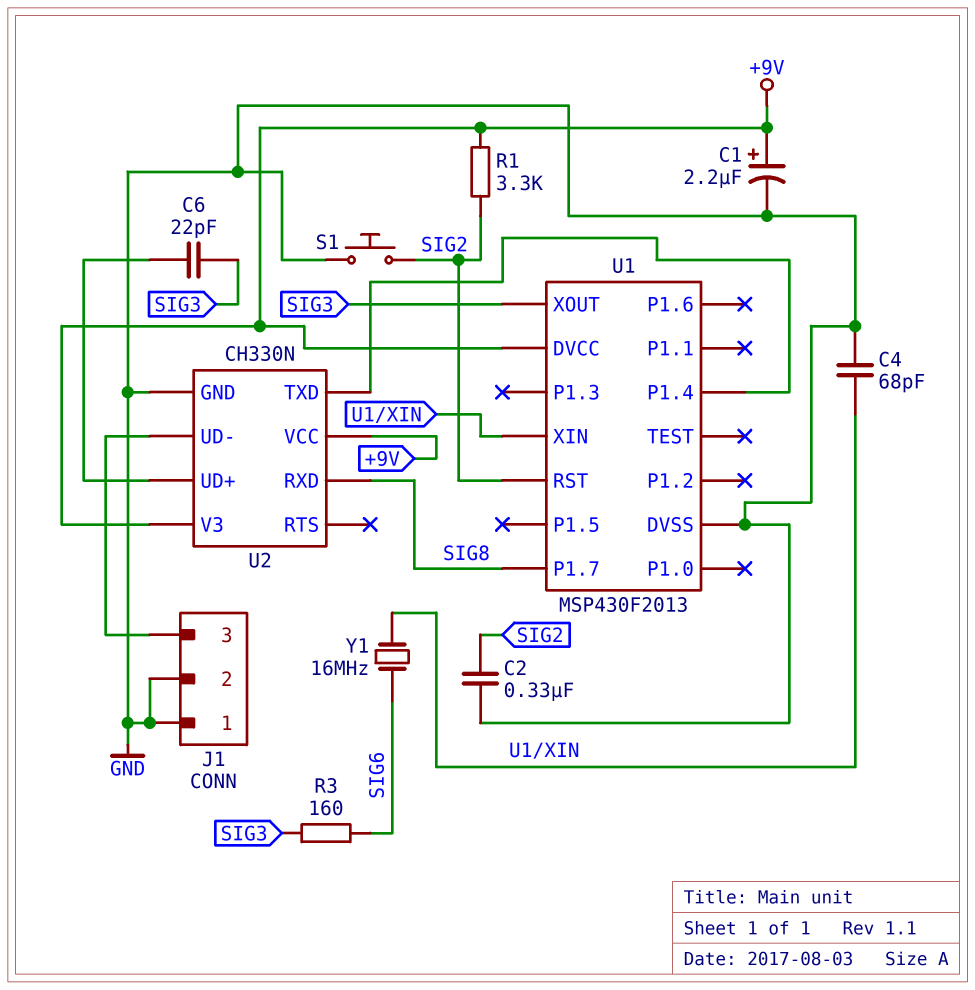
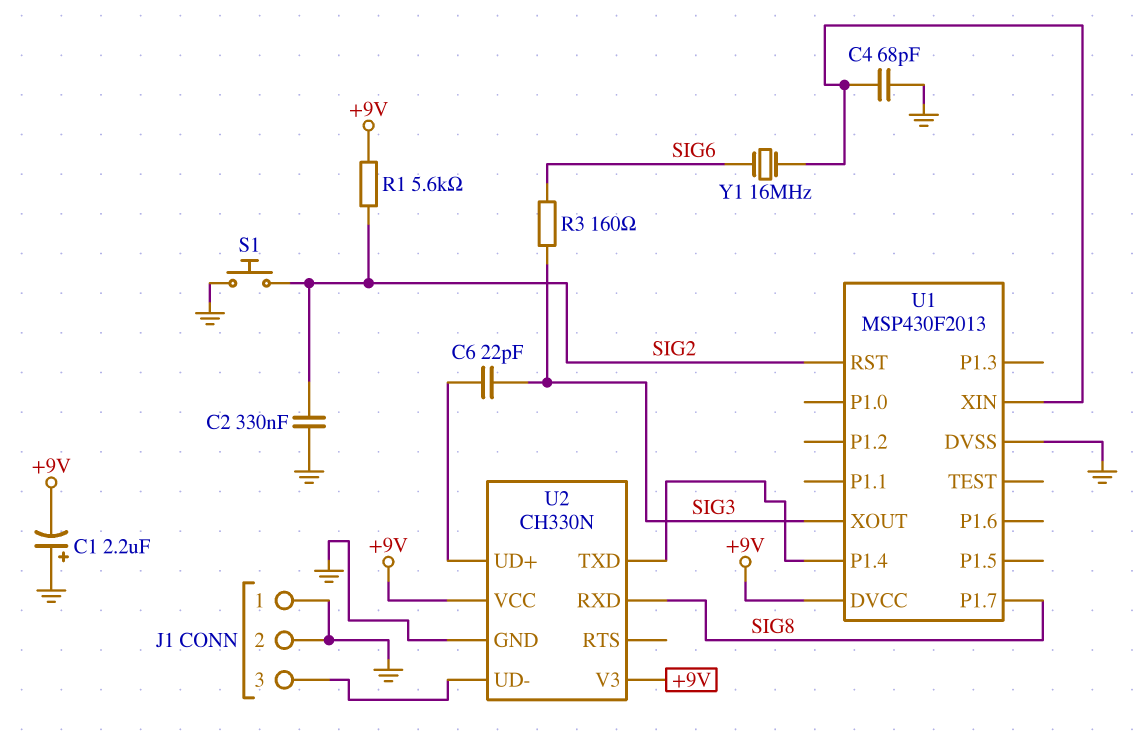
C1: 2.2uF (plus +9V, minus GND) -> 2.2uF (plus GND, minus +9V)
R1: 3.3k (+9V, SIG2) -> 5.6k (+9V, SIG2)

